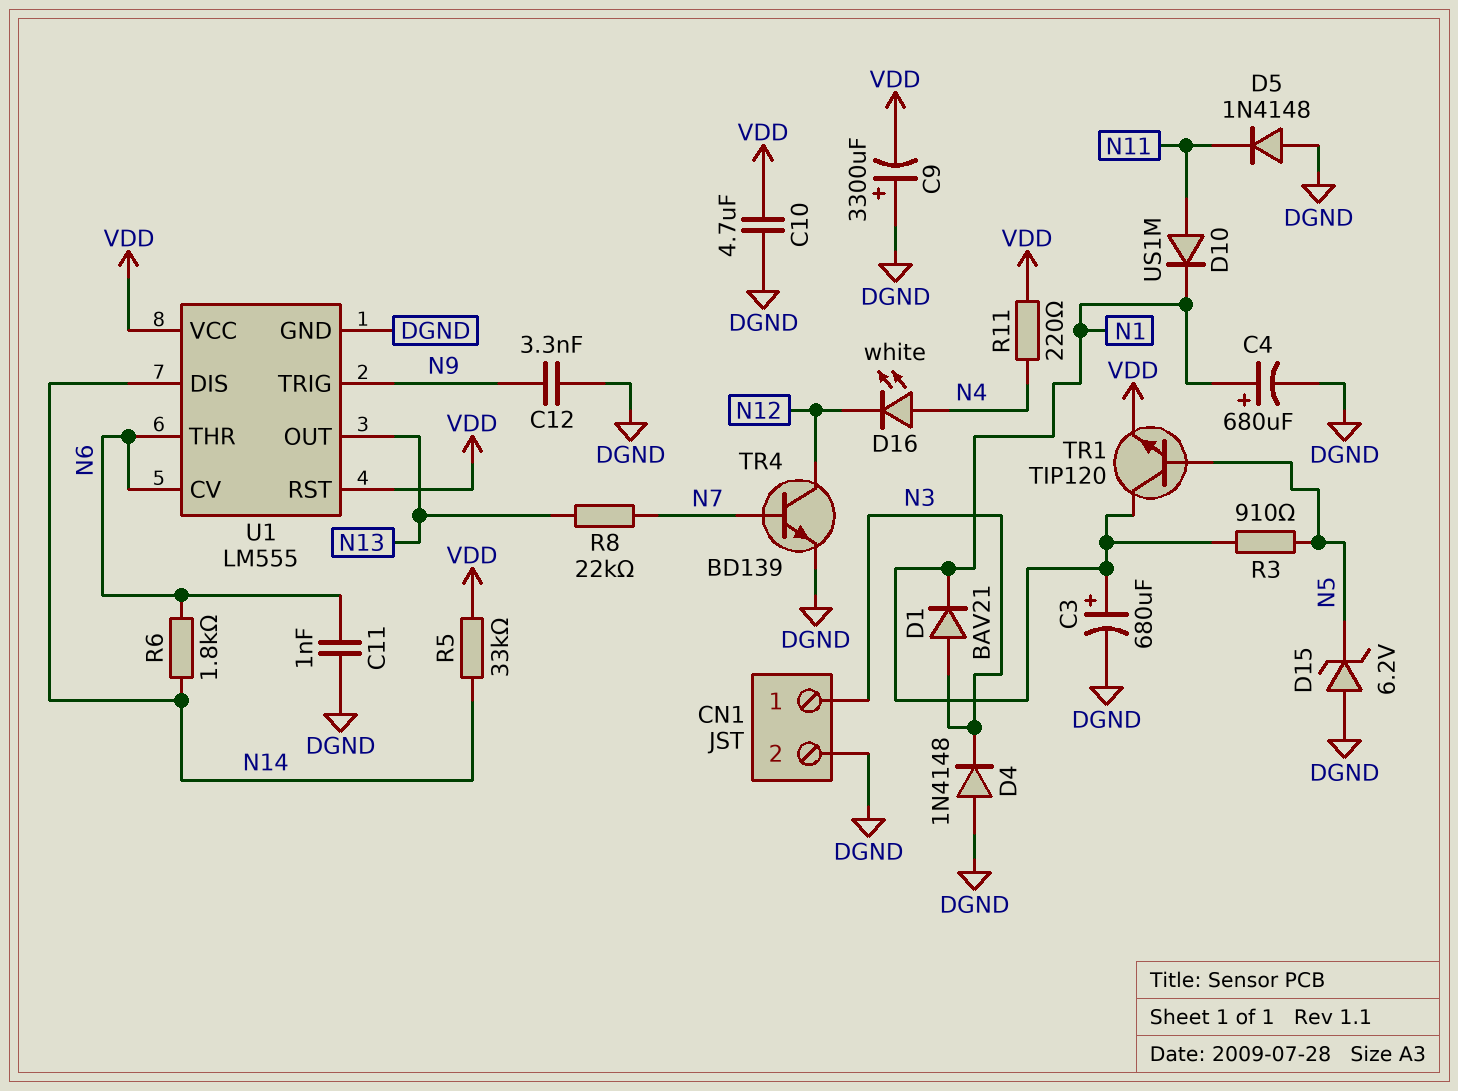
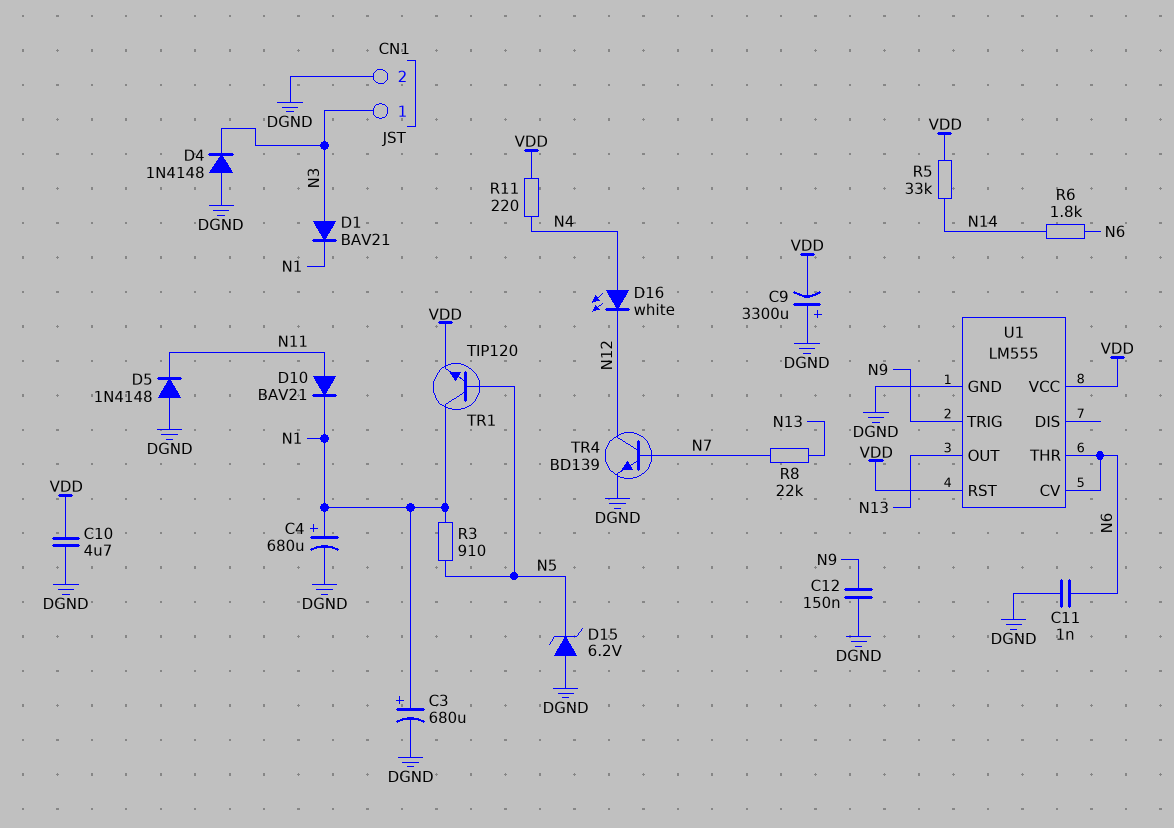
C12: 3.3nF (DGND, N9) -> 150nF (DGND, N9)
D10: diode US1M (A N11, K N1) -> diode BAV21 (A N11, K N1)
U1 pin DIS: N14 -> none

